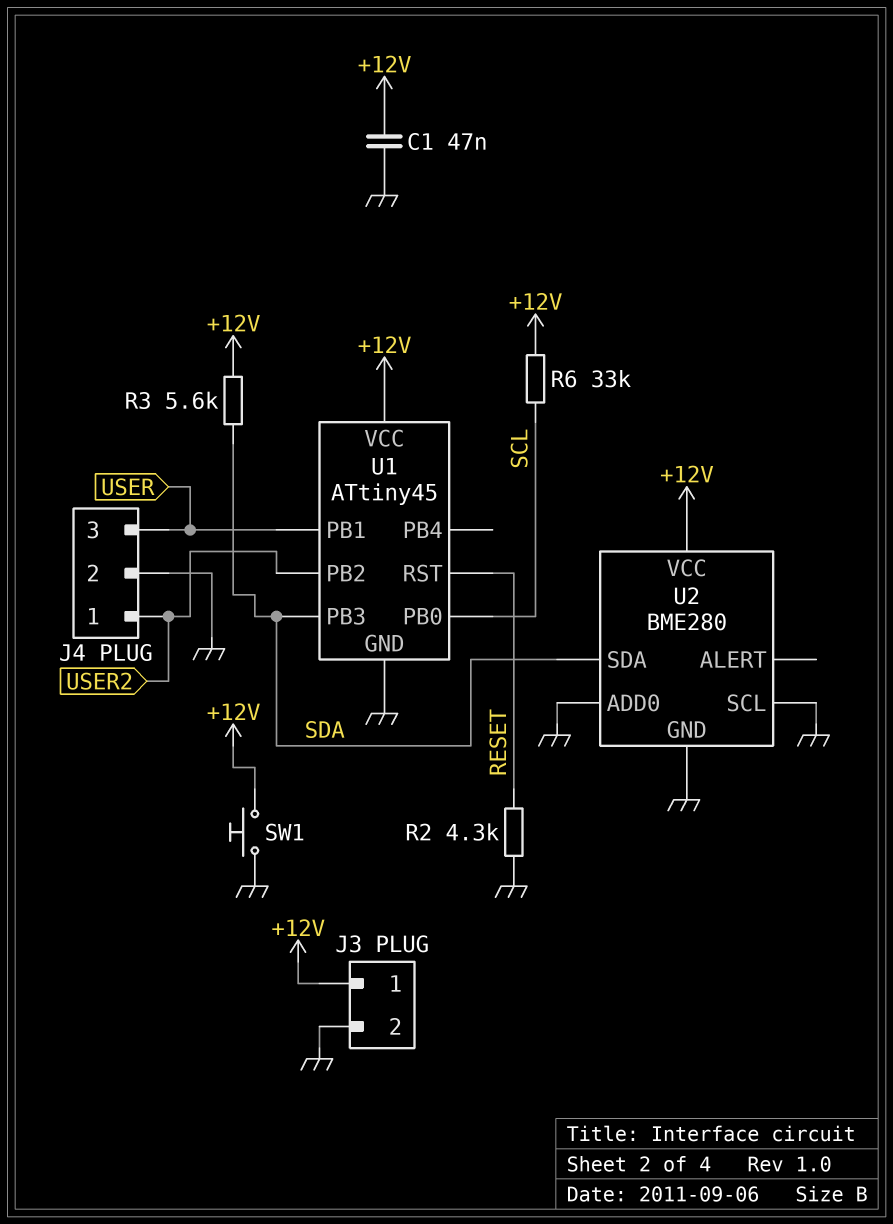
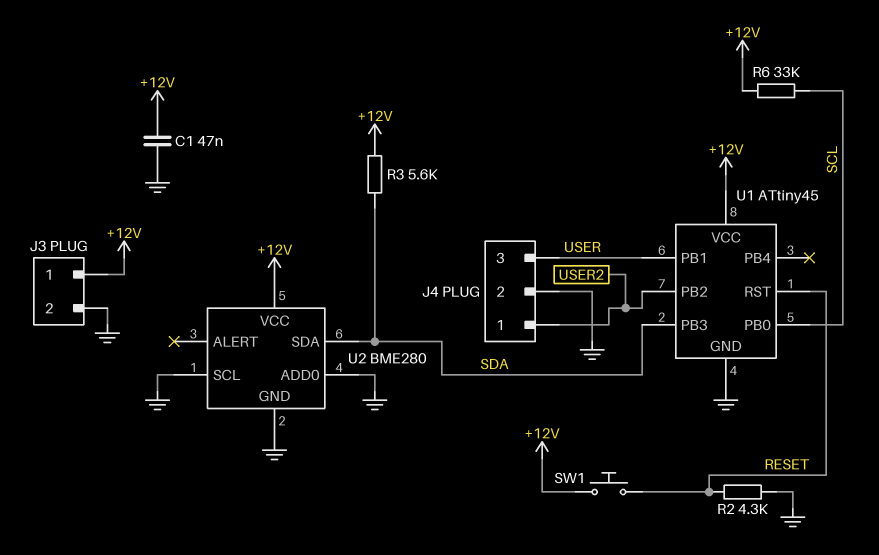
SW1: button (+12V, GND) -> button (+12V, RESET)

